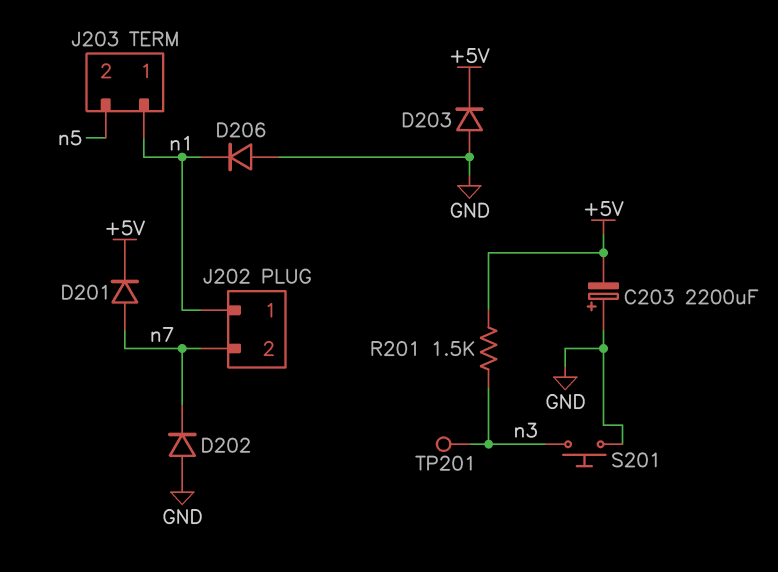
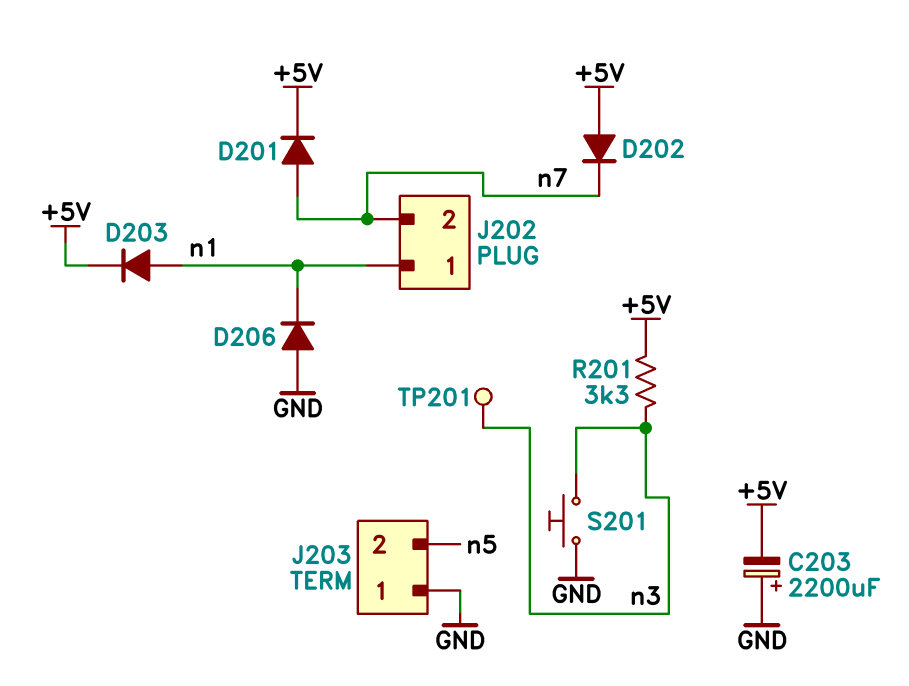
D202: diode (A GND, K n7) -> diode (A +5V, K n7)
D203: diode (A GND, K +5V) -> diode (A n1, K +5V)
J203 pin 1: n1 -> GND
R201: 1.5k (+5V, n3) -> 3.3k (+5V, n3)

